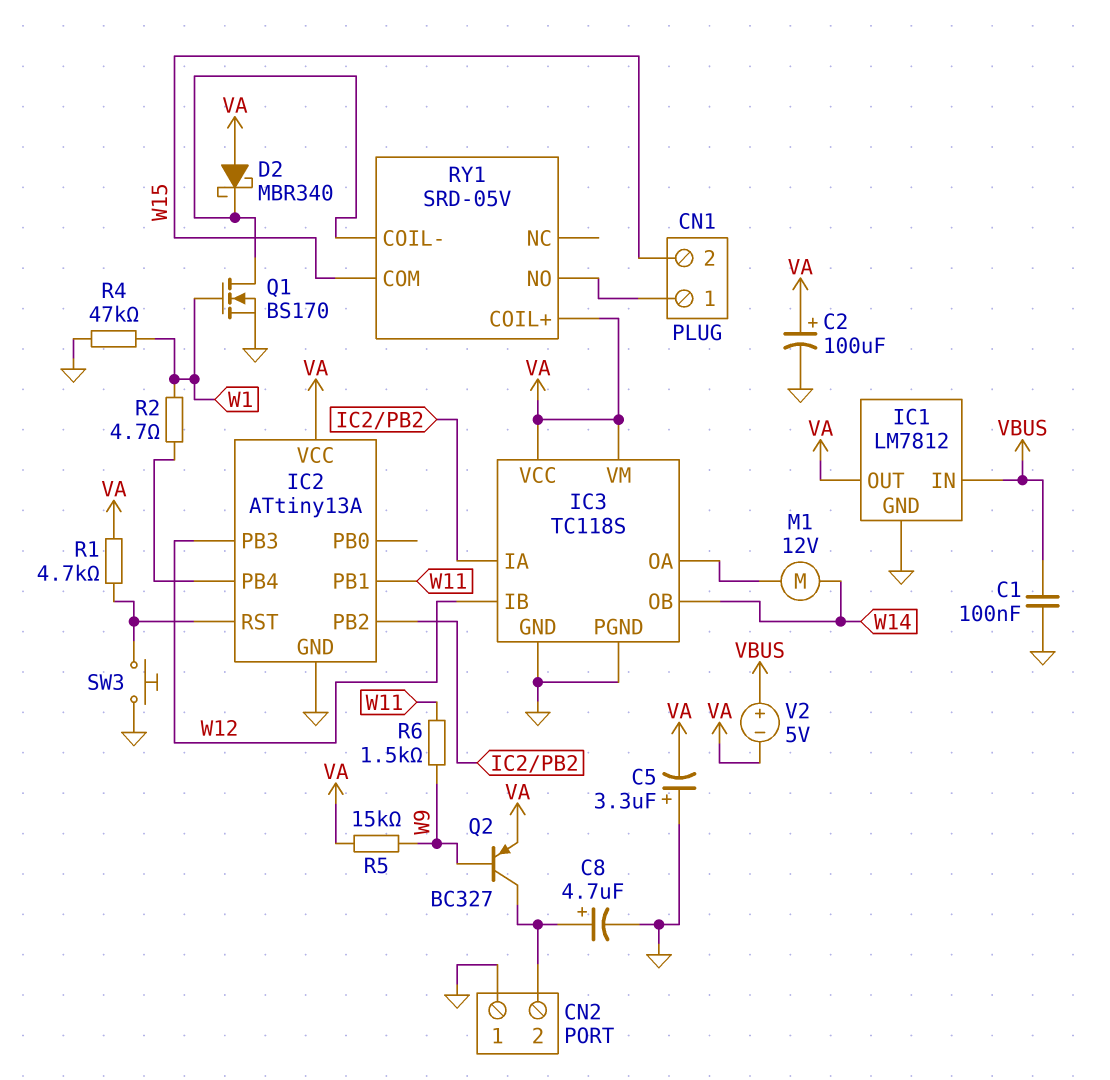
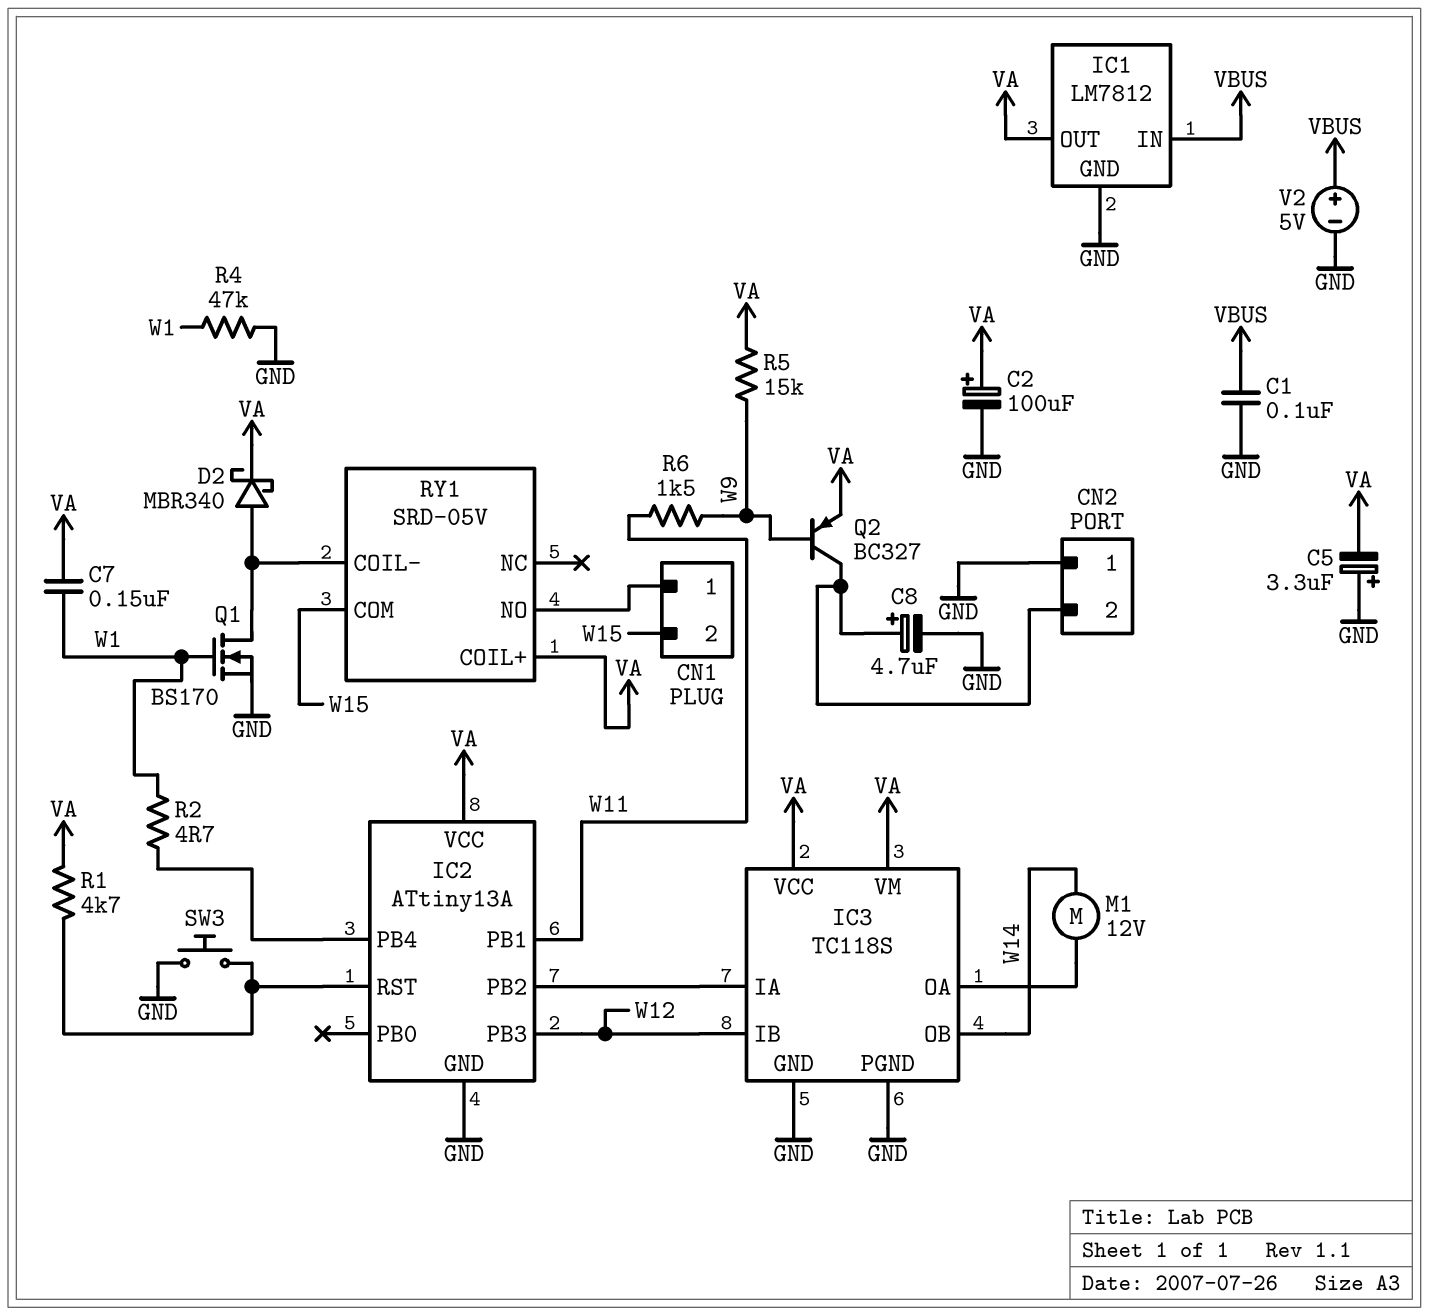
C7: none -> 150nF (VA, W1)
D2: schottky MBR340 (A VA, K RY1/COIL-) -> schottky MBR340 (A RY1/COIL-, K VA)
V2: 5V (plus VBUS, minus VA) -> 5V (plus VBUS, minus GND)

